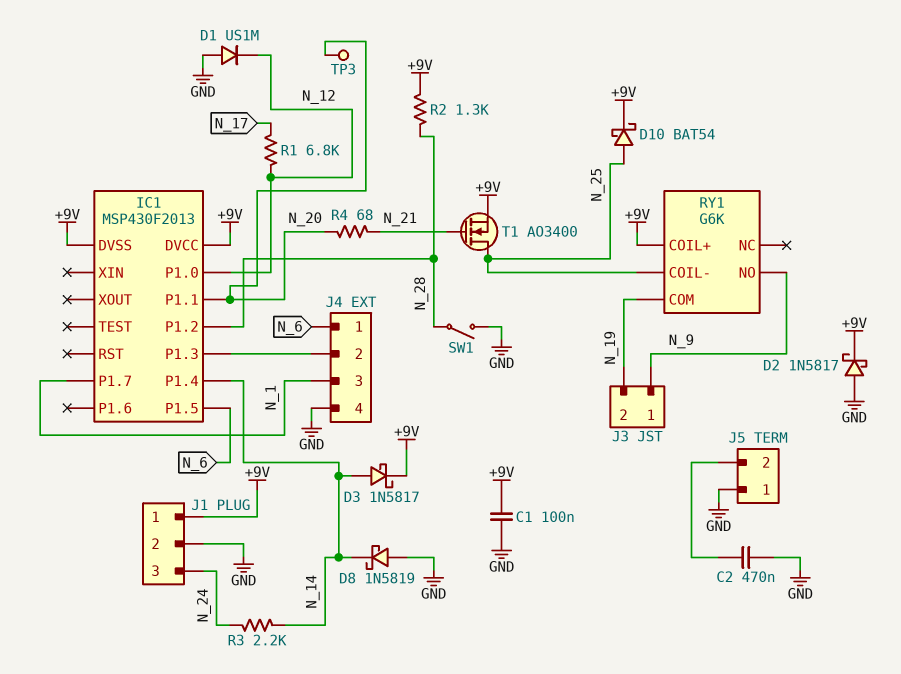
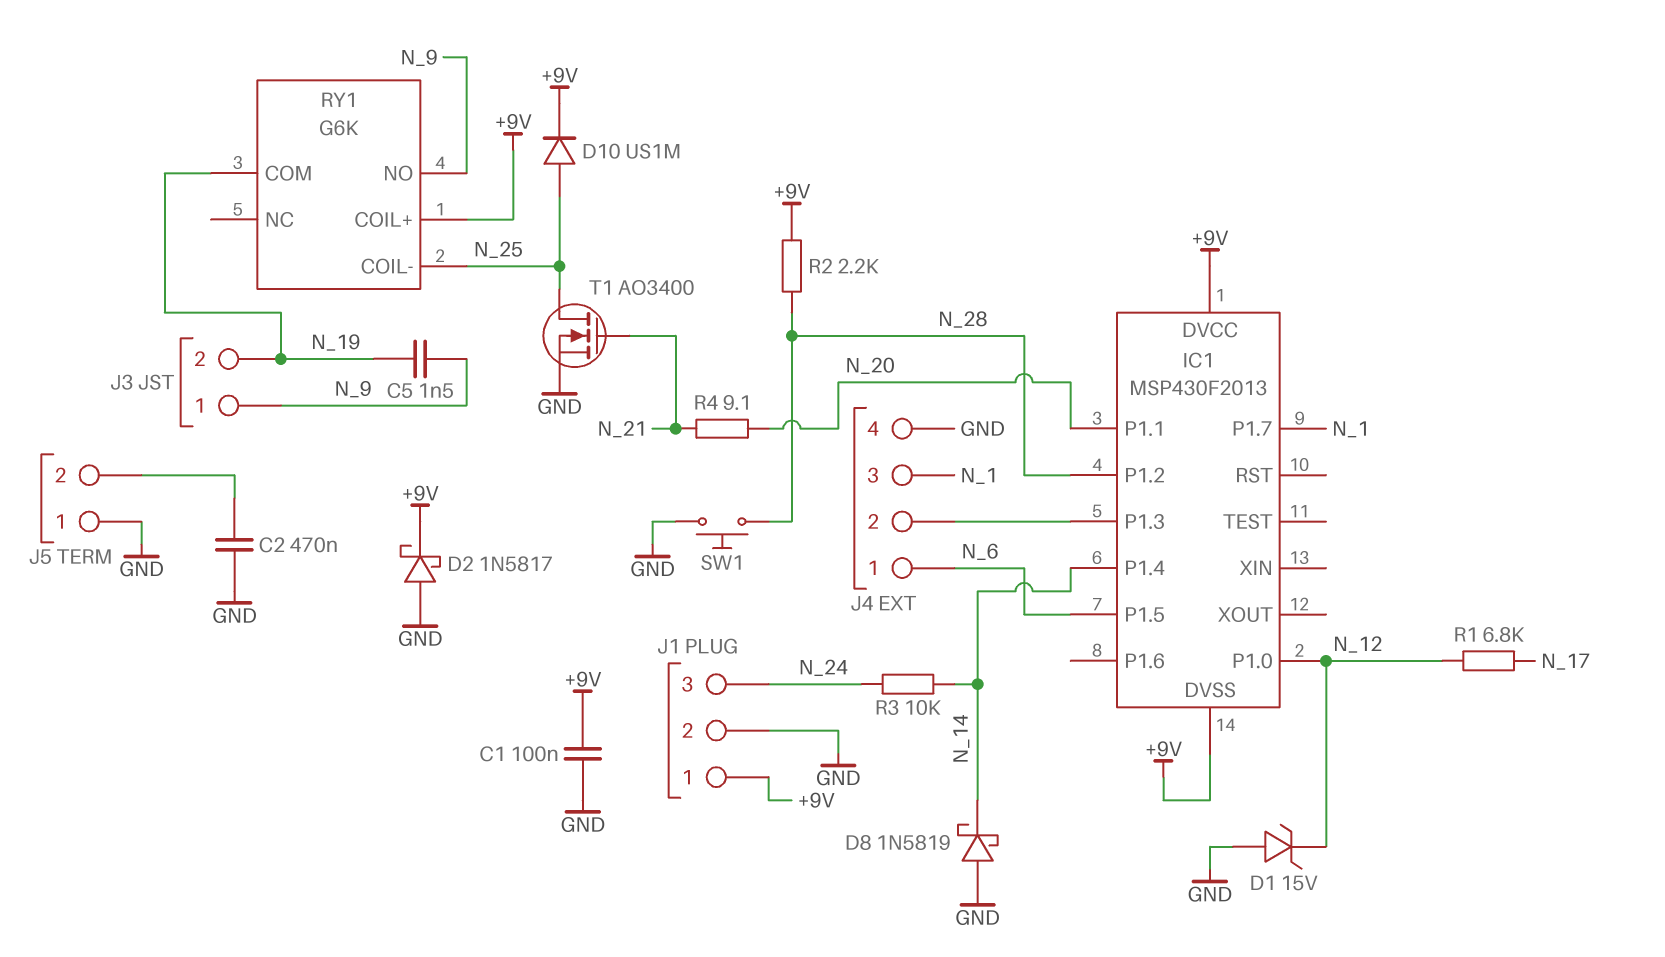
C5: none -> 1.5nF (N_9, N_19)
D1: diode US1M (A GND, K N_12) -> zener 15V (A GND, K N_12)
D3: schottky 1N5817 (A N_14, K +9V) -> none
D10: schottky BAT54 (A N_25, K +9V) -> diode US1M (A N_25, K +9V)
R2: 1.3k (+9V, N_28) -> 2.2k (+9V, N_28)
R3: 2.2k (N_14, N_24) -> 10k (N_14, N_24)
R4: 68 (N_20, N_21) -> 9.1 (N_20, N_21)
SW1: switch (GND, N_28) -> button (GND, N_28)
T1: NMOS AO3400 (G N_21, D N_25, S +9V) -> NMOS AO3400 (G N_21, D N_25, S GND)
TP3: test point (N_20) -> none

